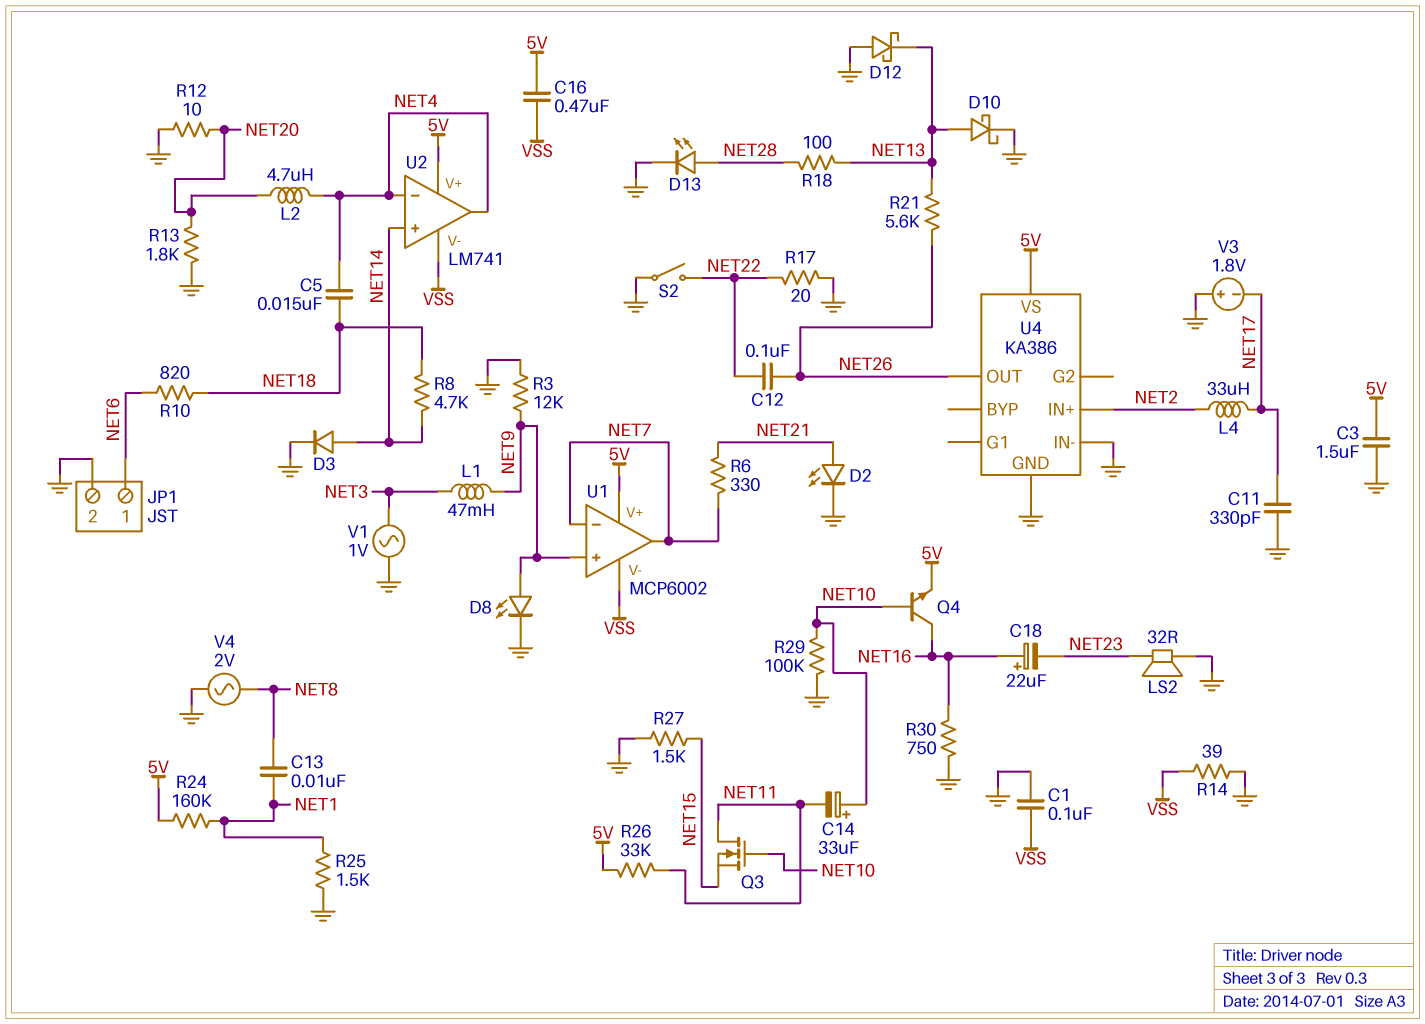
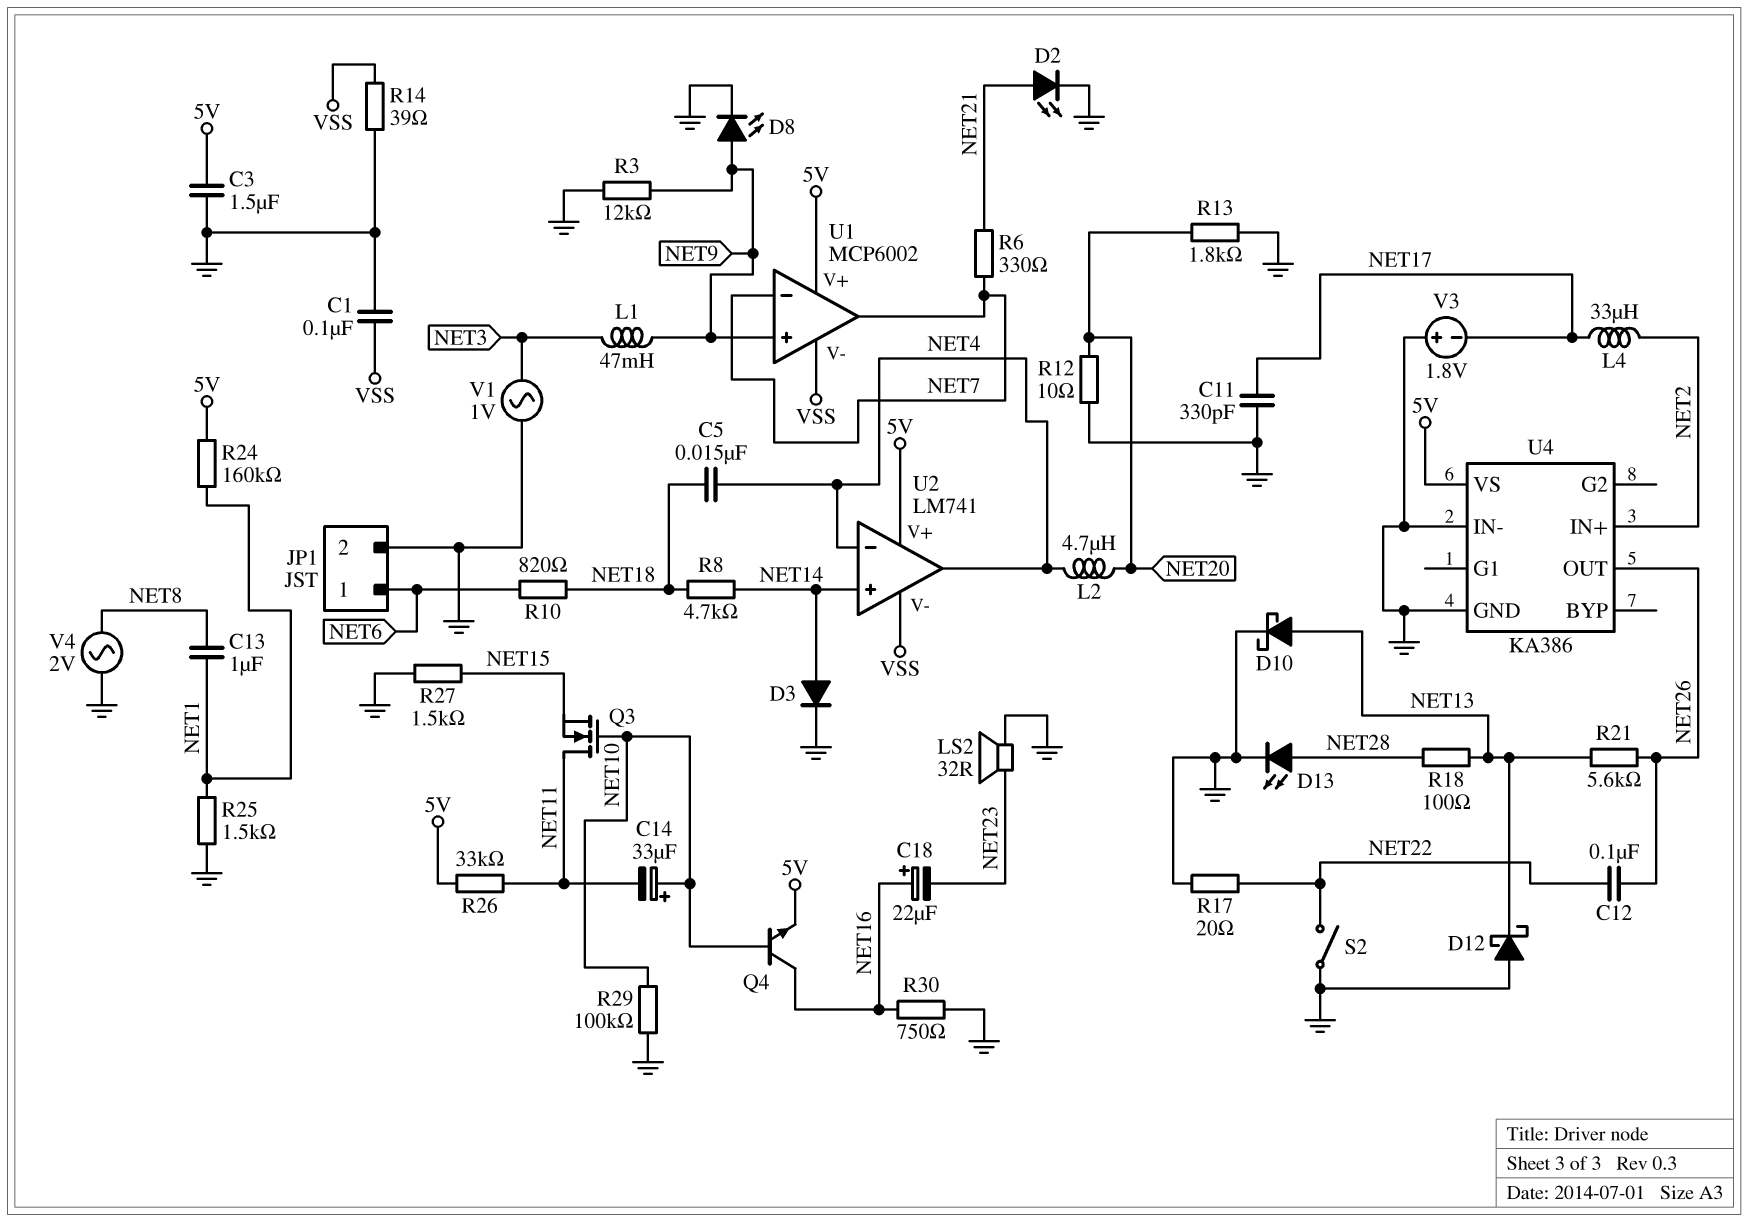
C13: 10nF (NET1, NET8) -> 1uF (NET1, NET8)
C16: 470nF (5V, VSS) -> none

